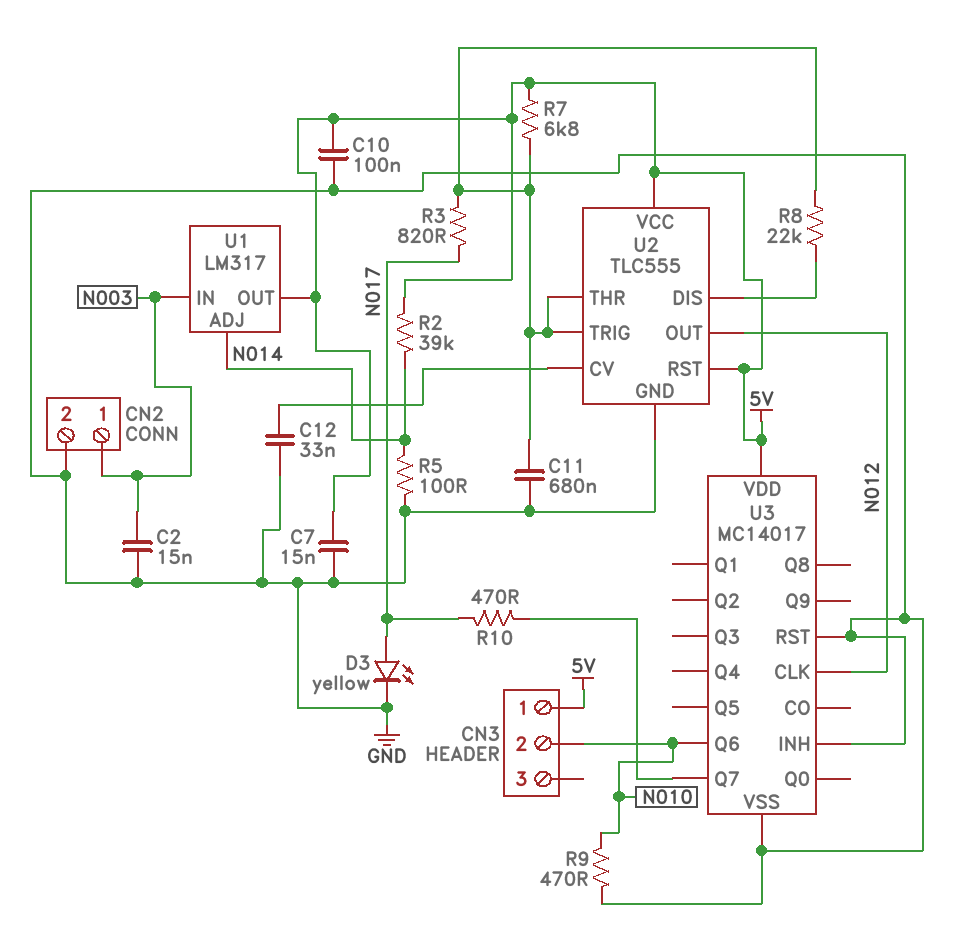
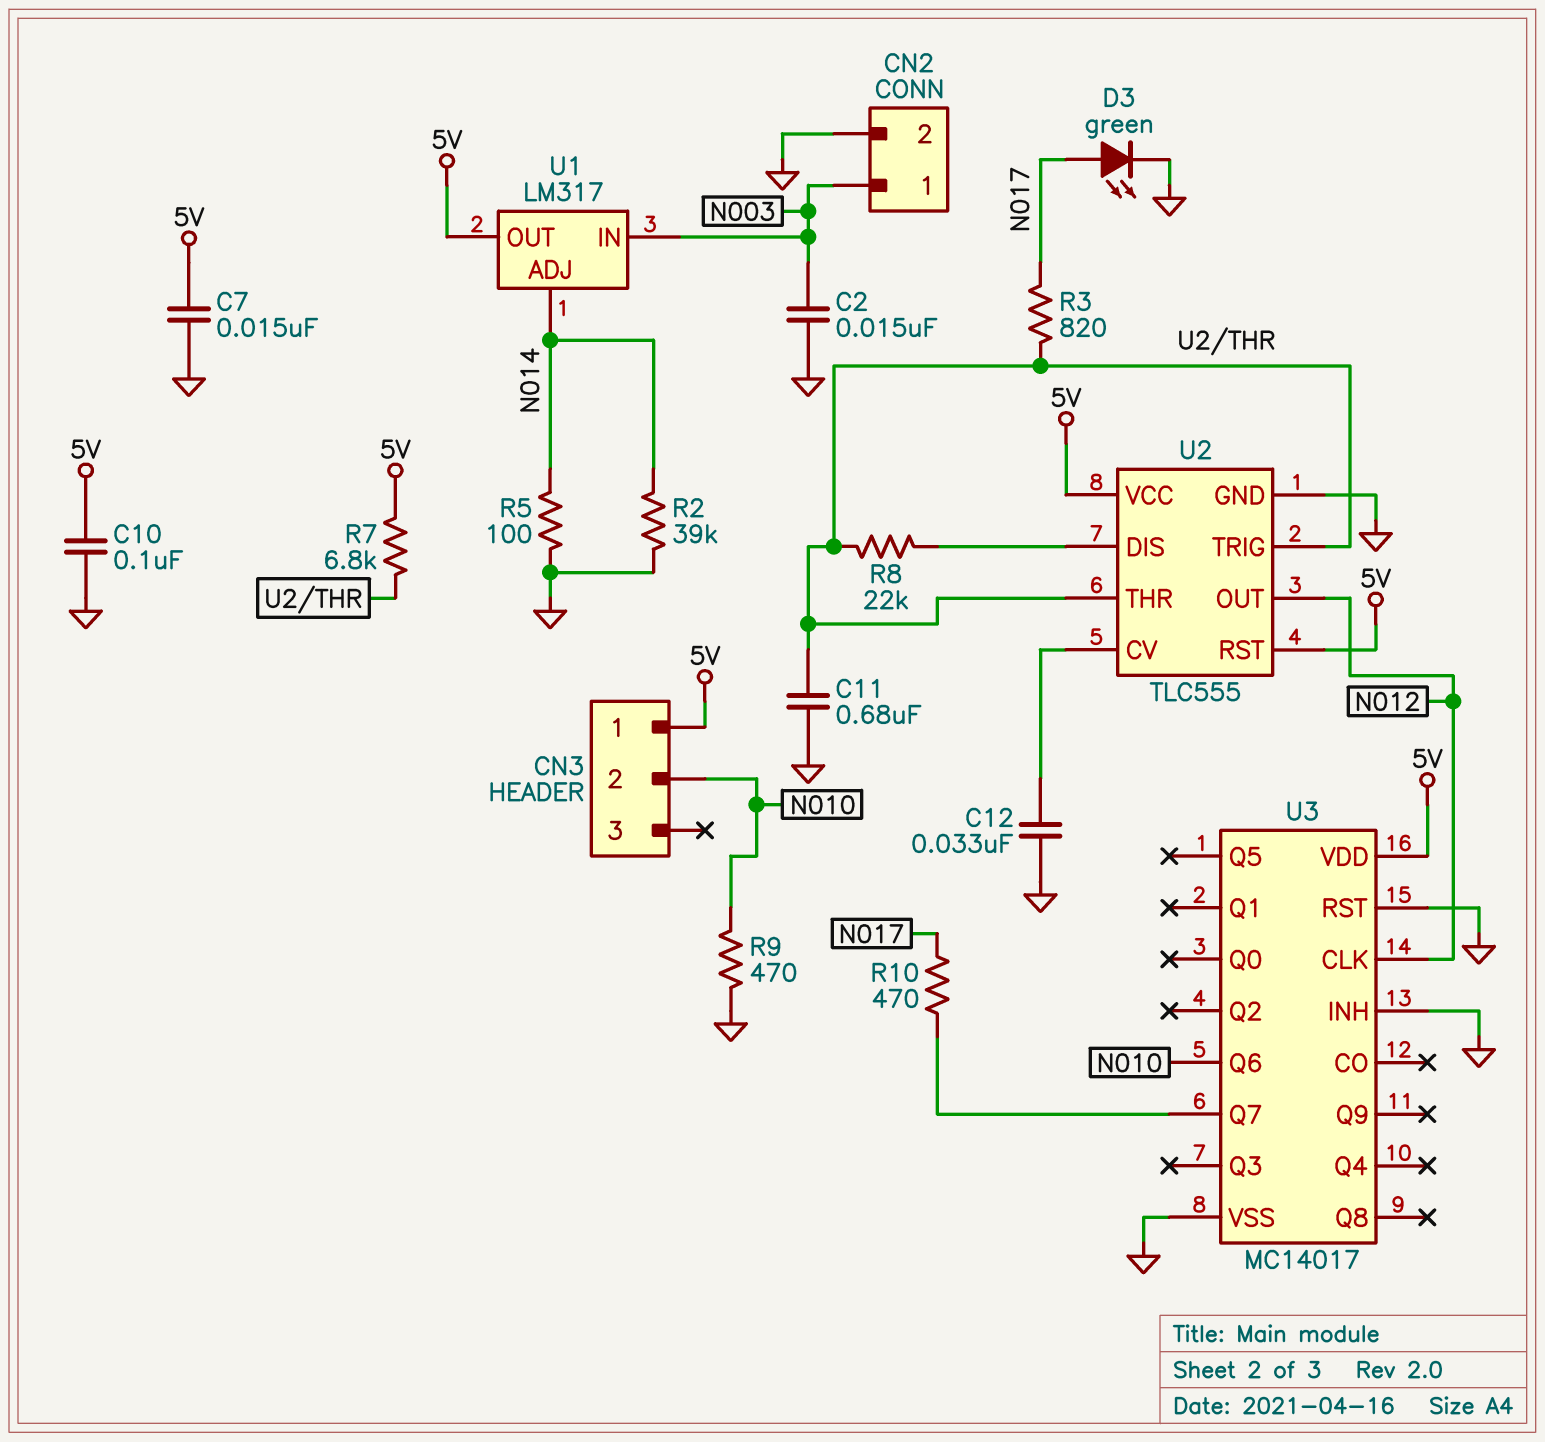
D3: LED yellow (A N017, K GND) -> LED green (A N017, K GND)
R2: 39k (5V, N014) -> 39k (GND, N014)

